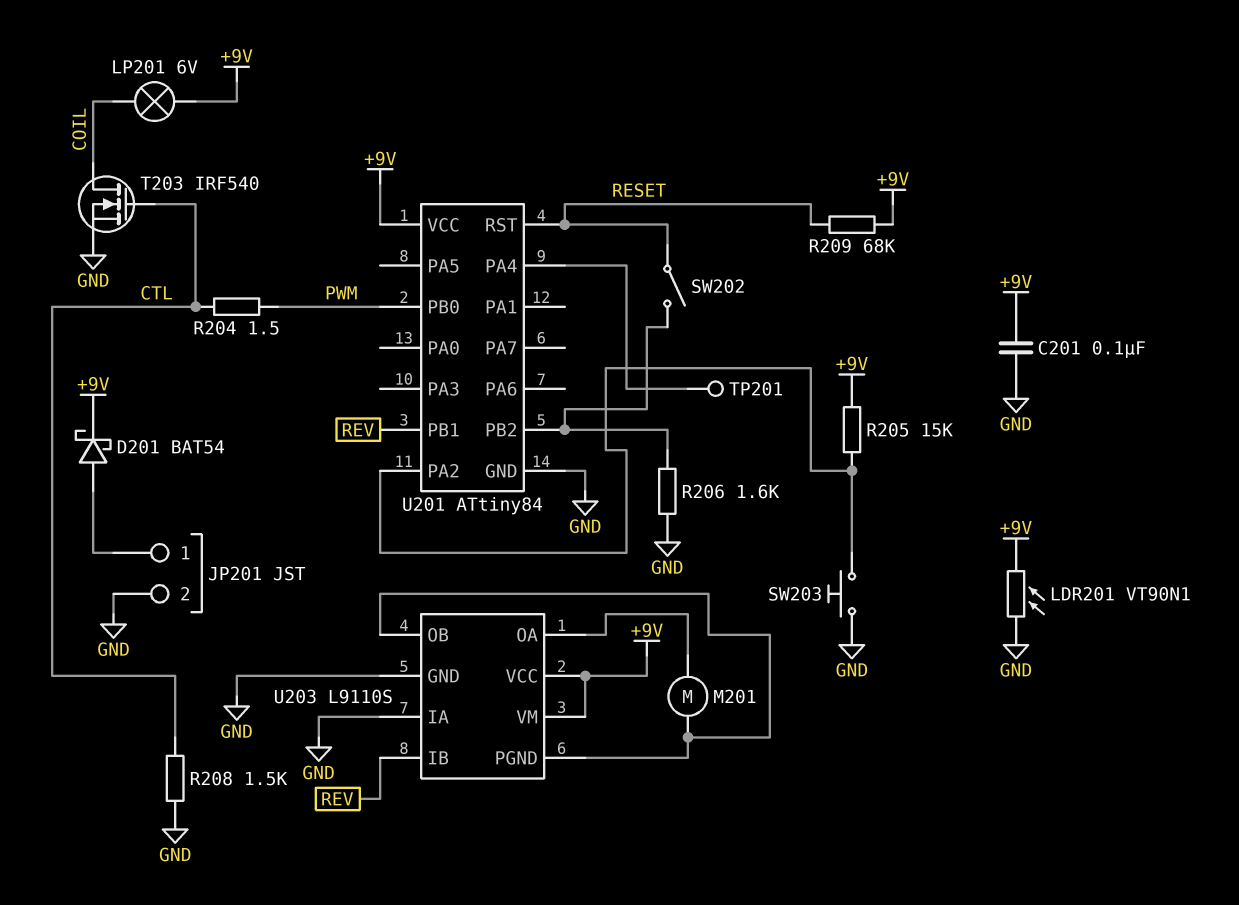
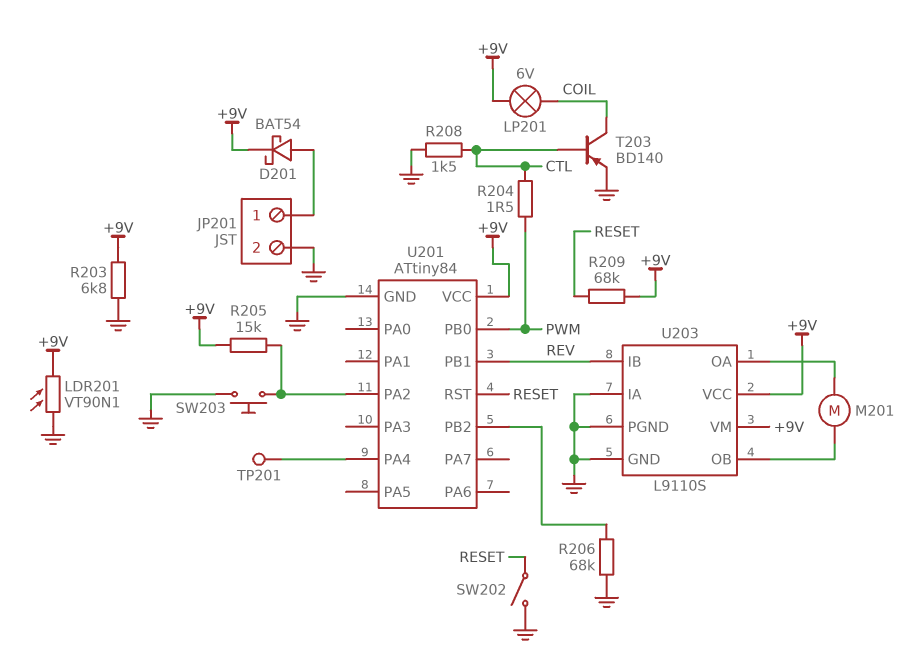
C201: 100nF (+9V, GND) -> none
R203: none -> 6.8k (+9V, GND)
R206: 1.6k (GND, U201/PB2) -> 68k (GND, U201/PB2)
SW202: switch (RESET, U201/PB2) -> switch (GND, RESET)
T203: NMOS IRF540 (G CTL, D COIL, S GND) -> PNP BD140 (B CTL, C COIL, E GND)
U203 pin PGND: U203/OB -> GND

